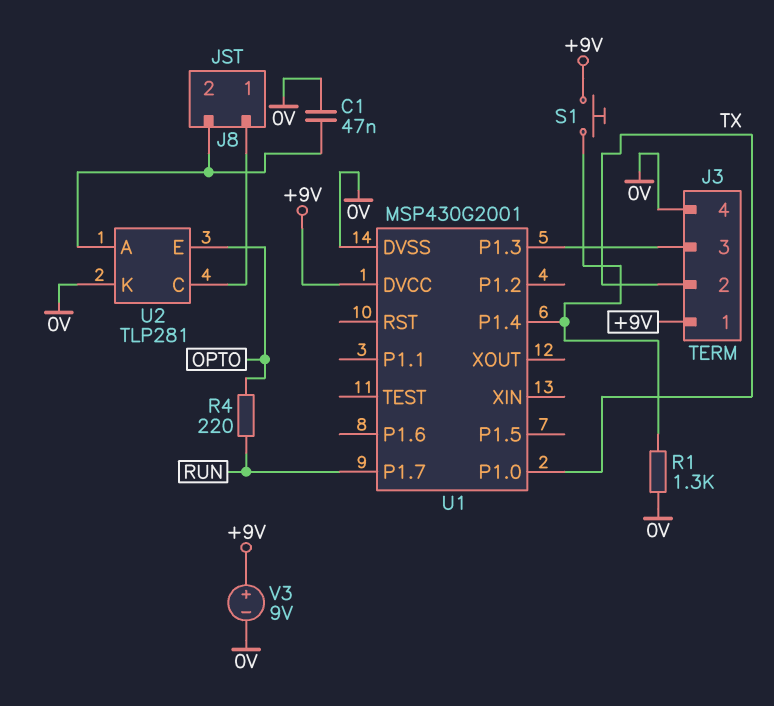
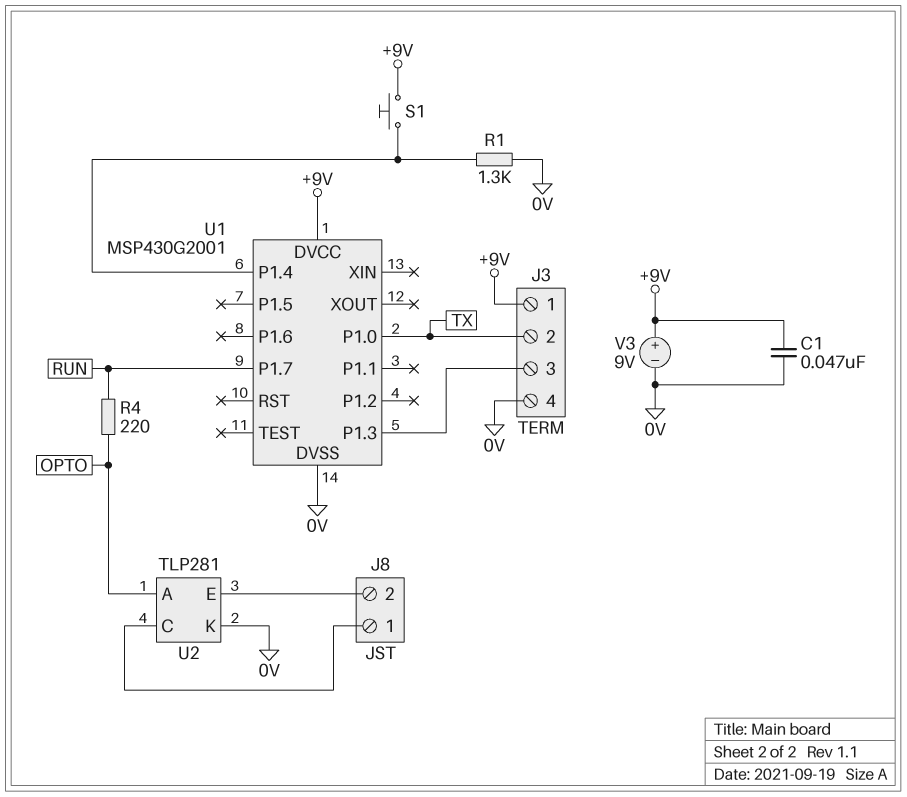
C1: 47nF (0V, J8/2) -> 47nF (+9V, 0V)
U2 pin A: J8/2 -> OPTO
U2 pin E: OPTO -> J8/2

